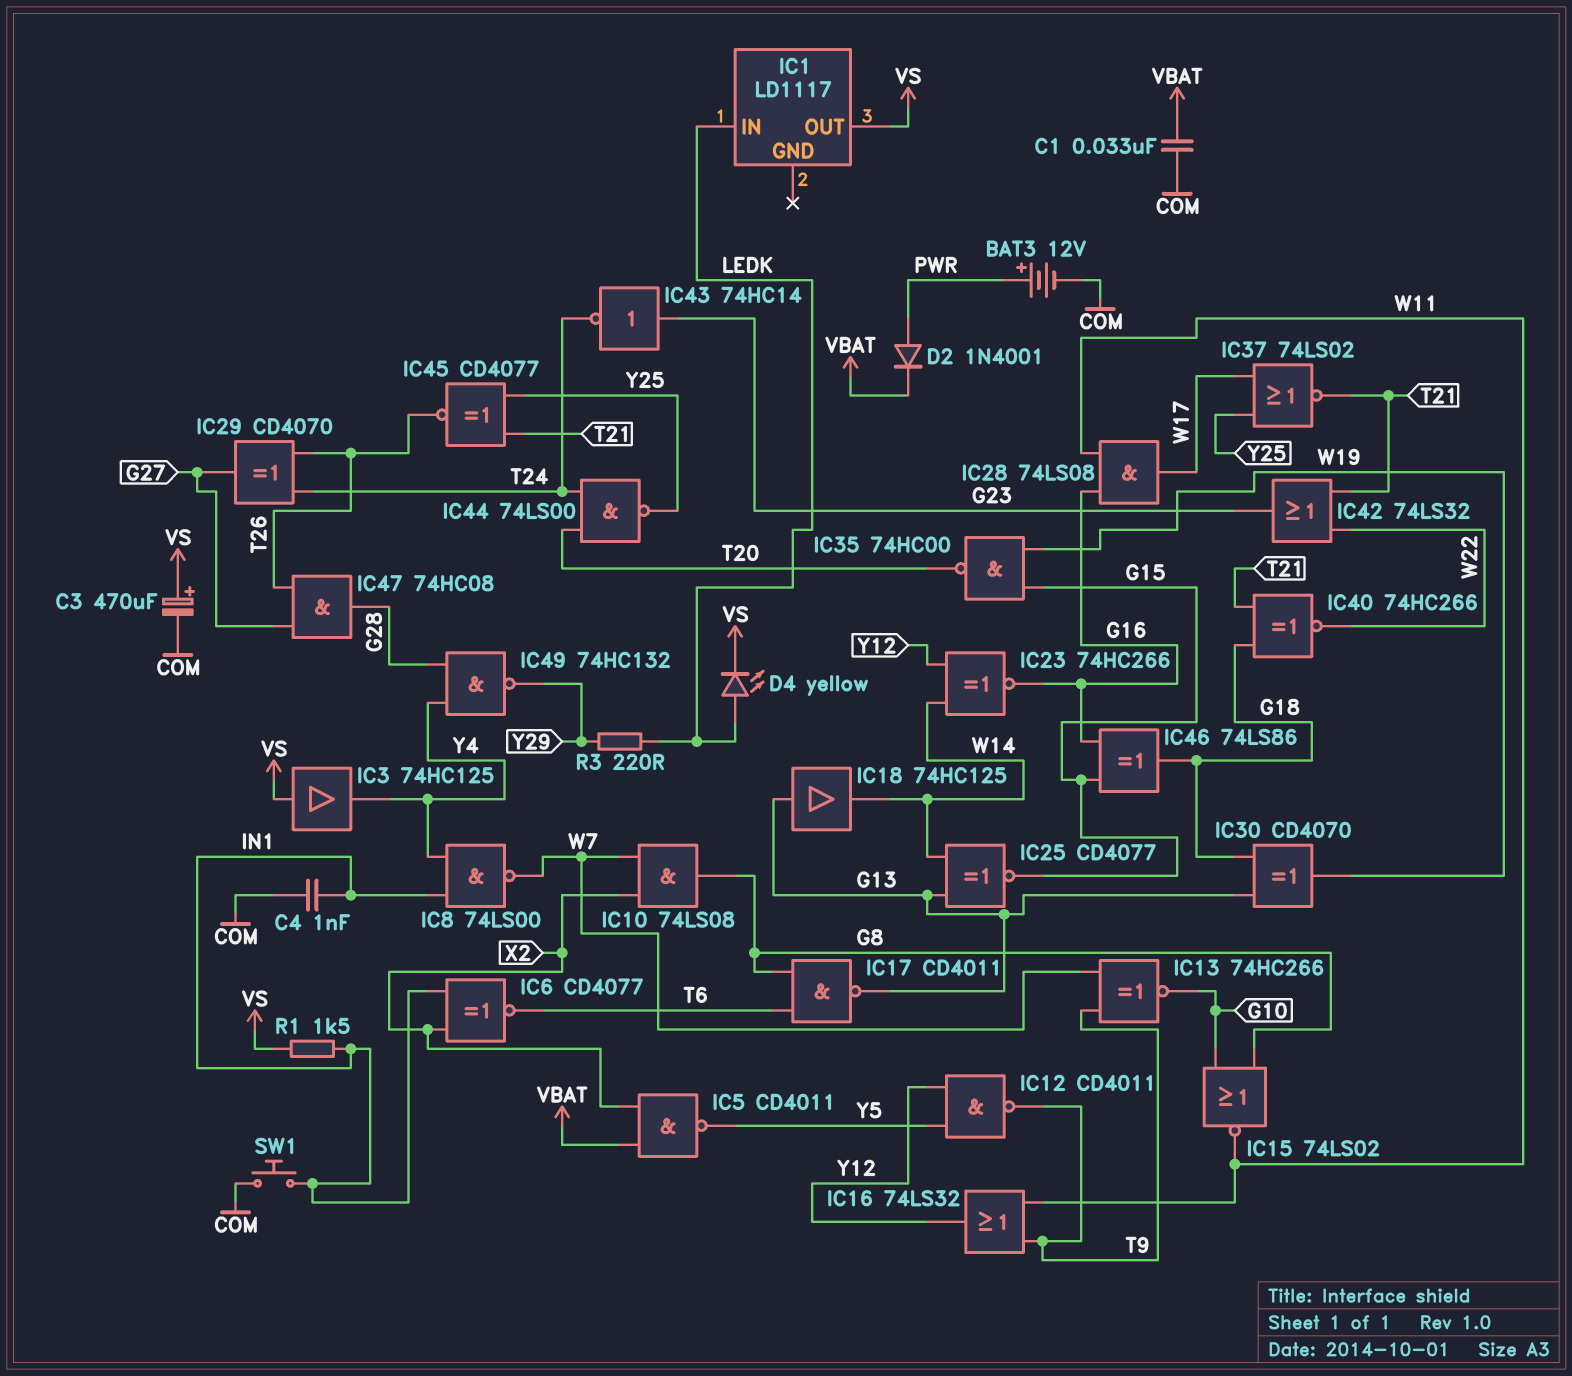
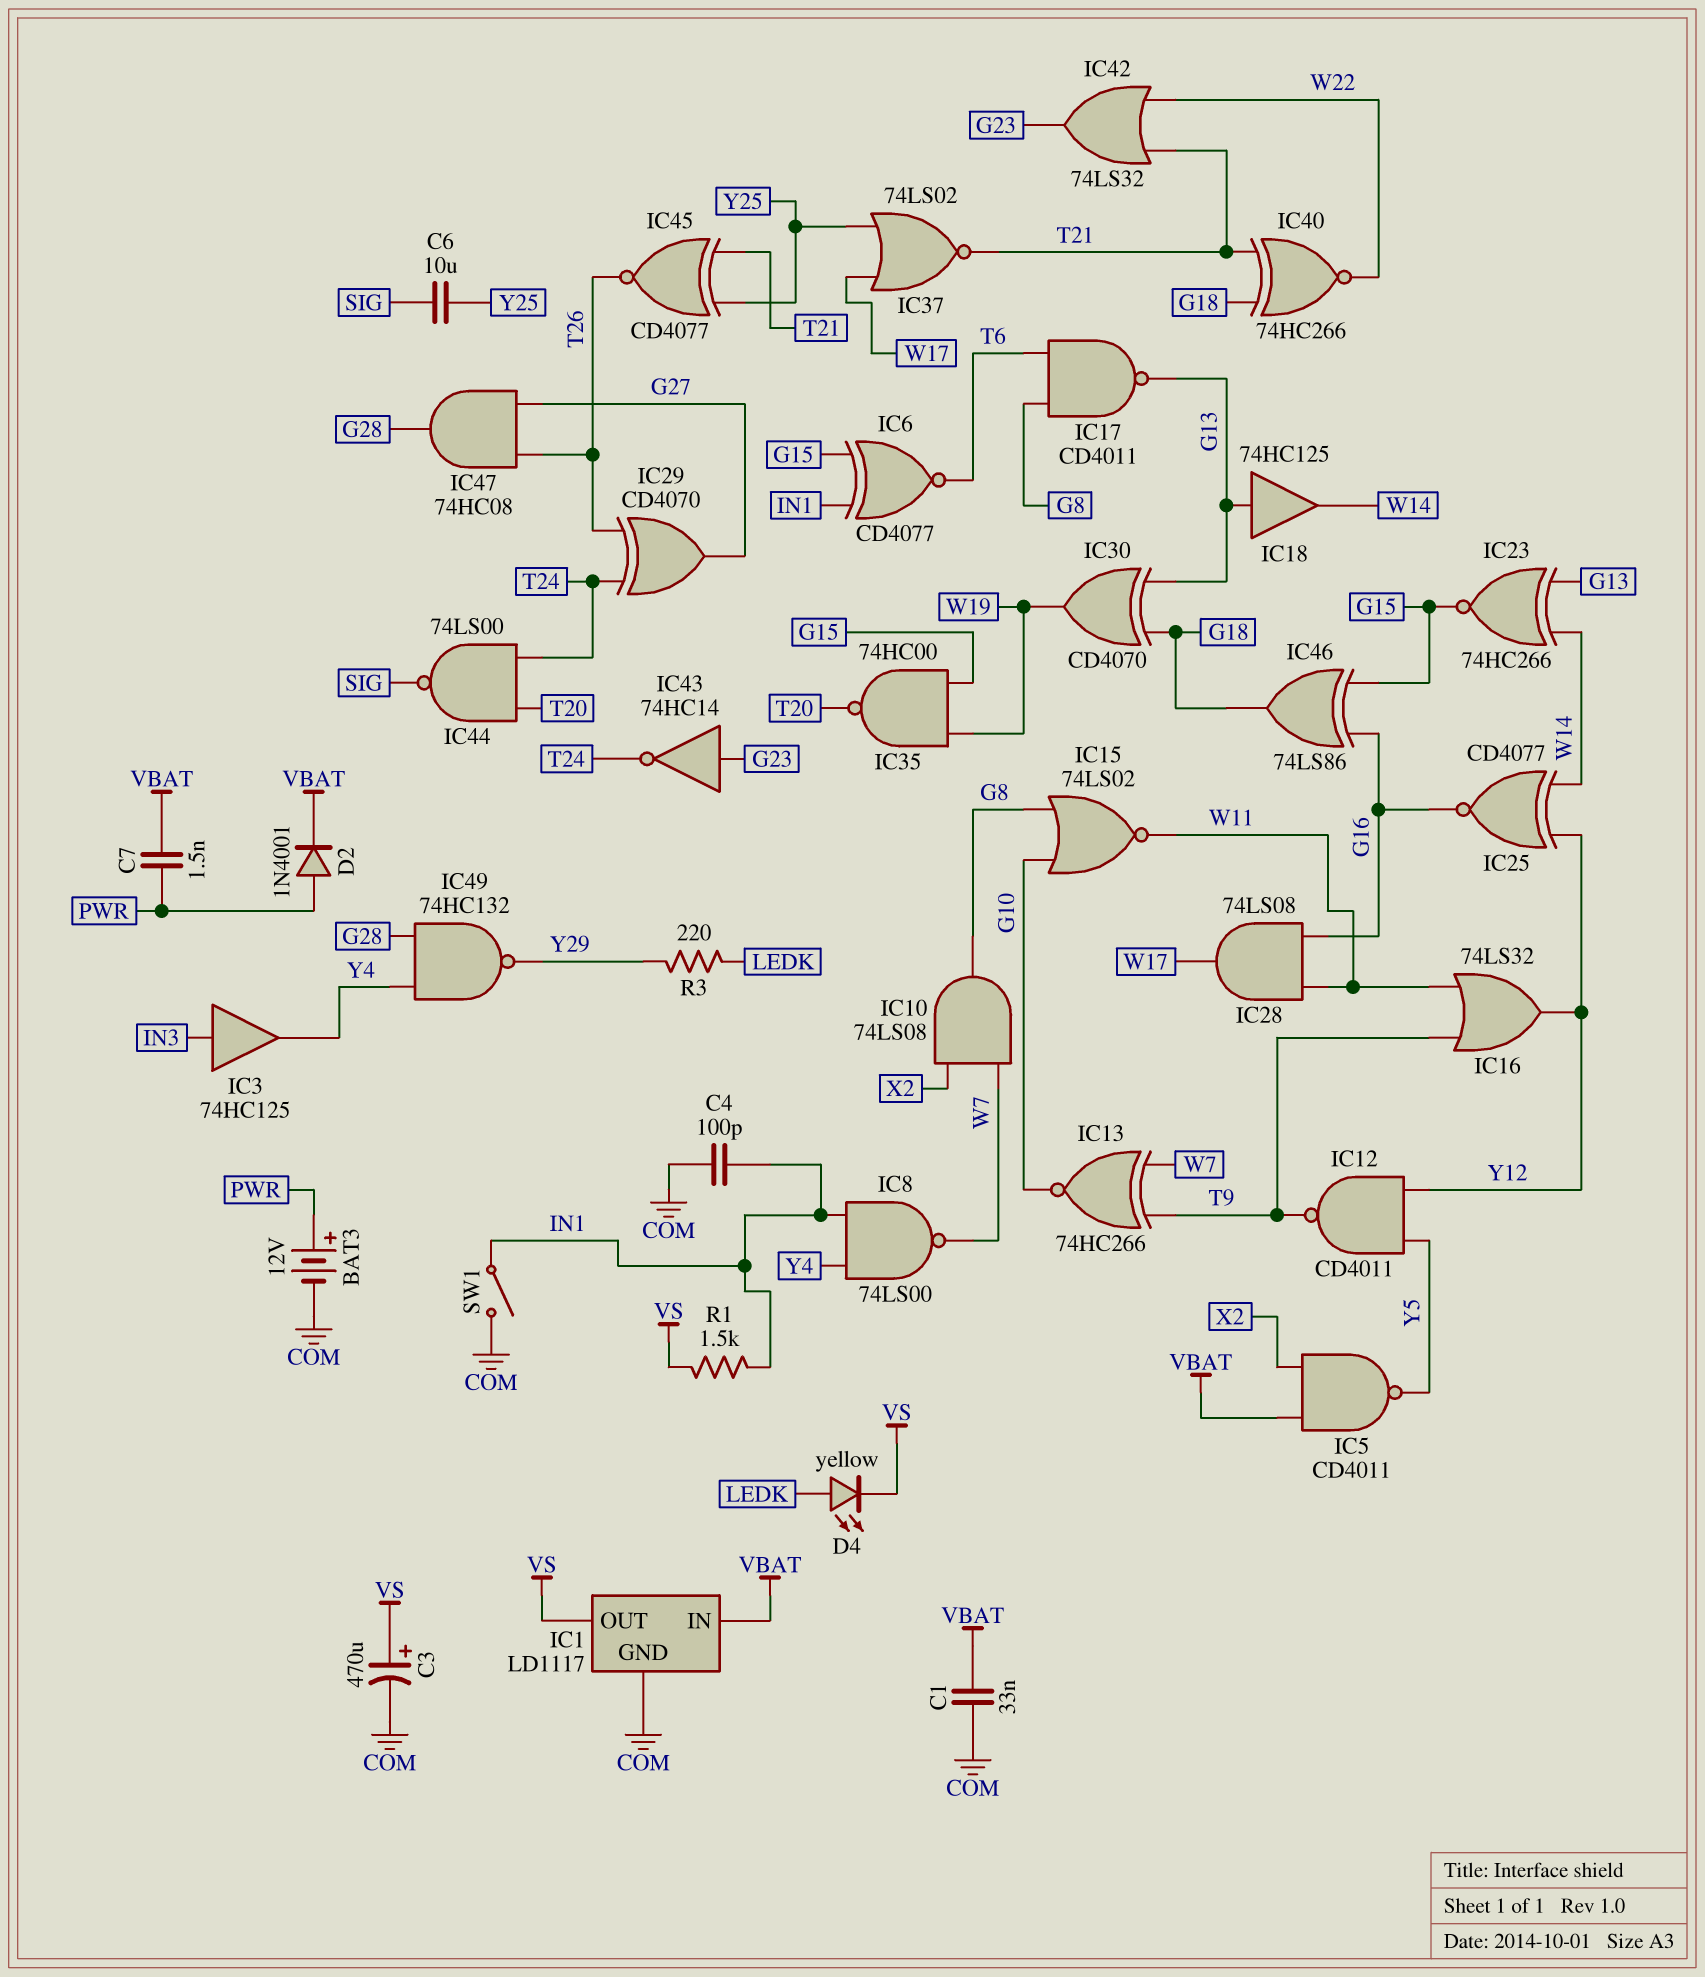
C4: 1nF (COM, IN1) -> 100pF (COM, IN1)
C6: none -> 10uF (SIG, Y25)
C7: none -> 1.5nF (PWR, VBAT)
IC1 pin GND: none -> COM
IC1 pin IN: LEDK -> VBAT
IC3: buffer 74HC125 (in VS, out Y4) -> buffer 74HC125 (in IN3, out Y4)
IC6: XNOR CD4077 (in IN1, in X2, out T6) -> XNOR CD4077 (in G15, in IN1, out T6)
IC23: XNOR 74HC266 (in W14, in Y12, out G16) -> XNOR 74HC266 (in G13, in W14, out G15)
IC25: XNOR CD4077 (in G13, in W14, out G15) -> XNOR CD4077 (in W14, in Y12, out G16)
IC44: NAND 74LS00 (in T20, in T24, out Y25) -> NAND 74LS00 (in T20, in T24, out SIG)
SW1: button (COM, IN1) -> switch (COM, IN1)

